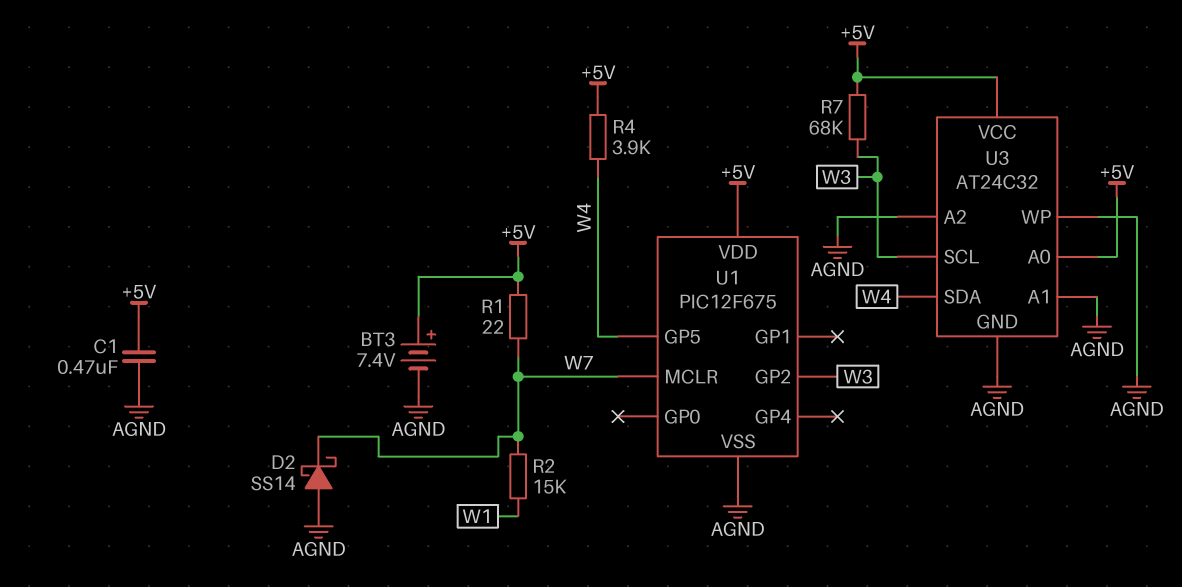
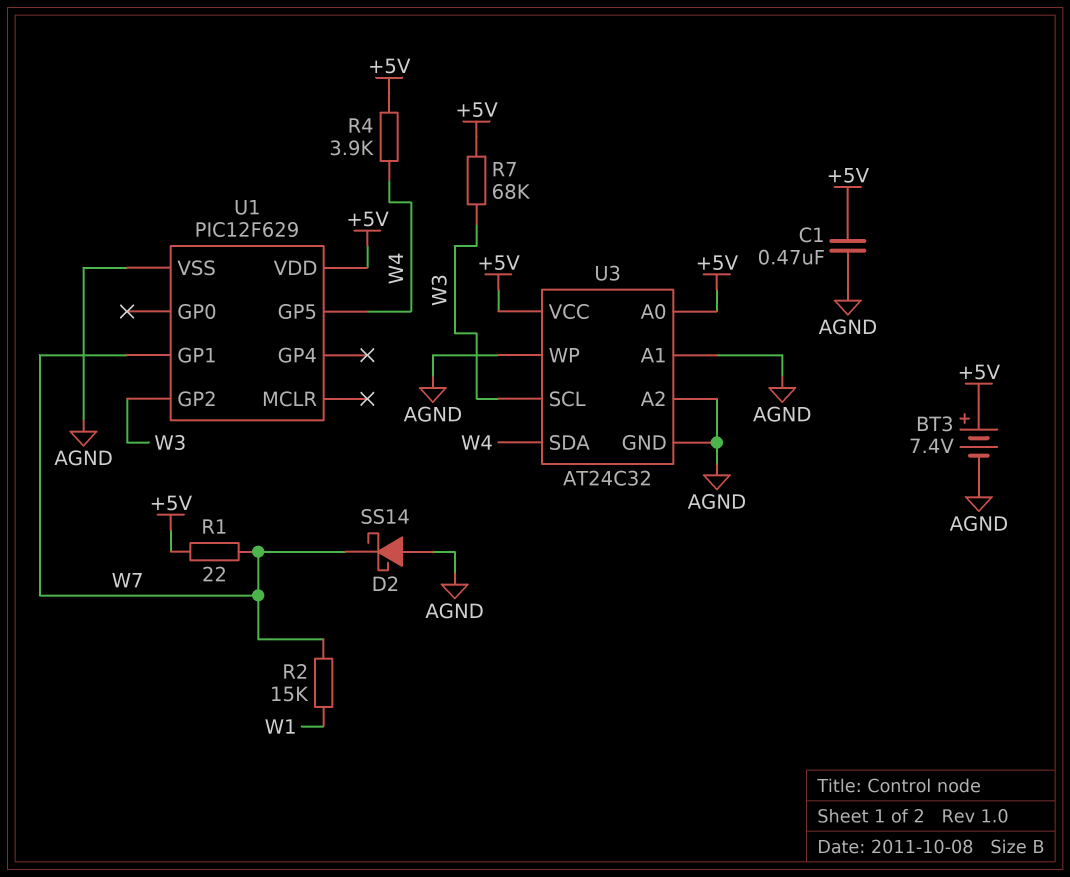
U1: PIC12F675 -> PIC12F629
U1 pin GP1: none -> W7
U1 pin MCLR: W7 -> none

